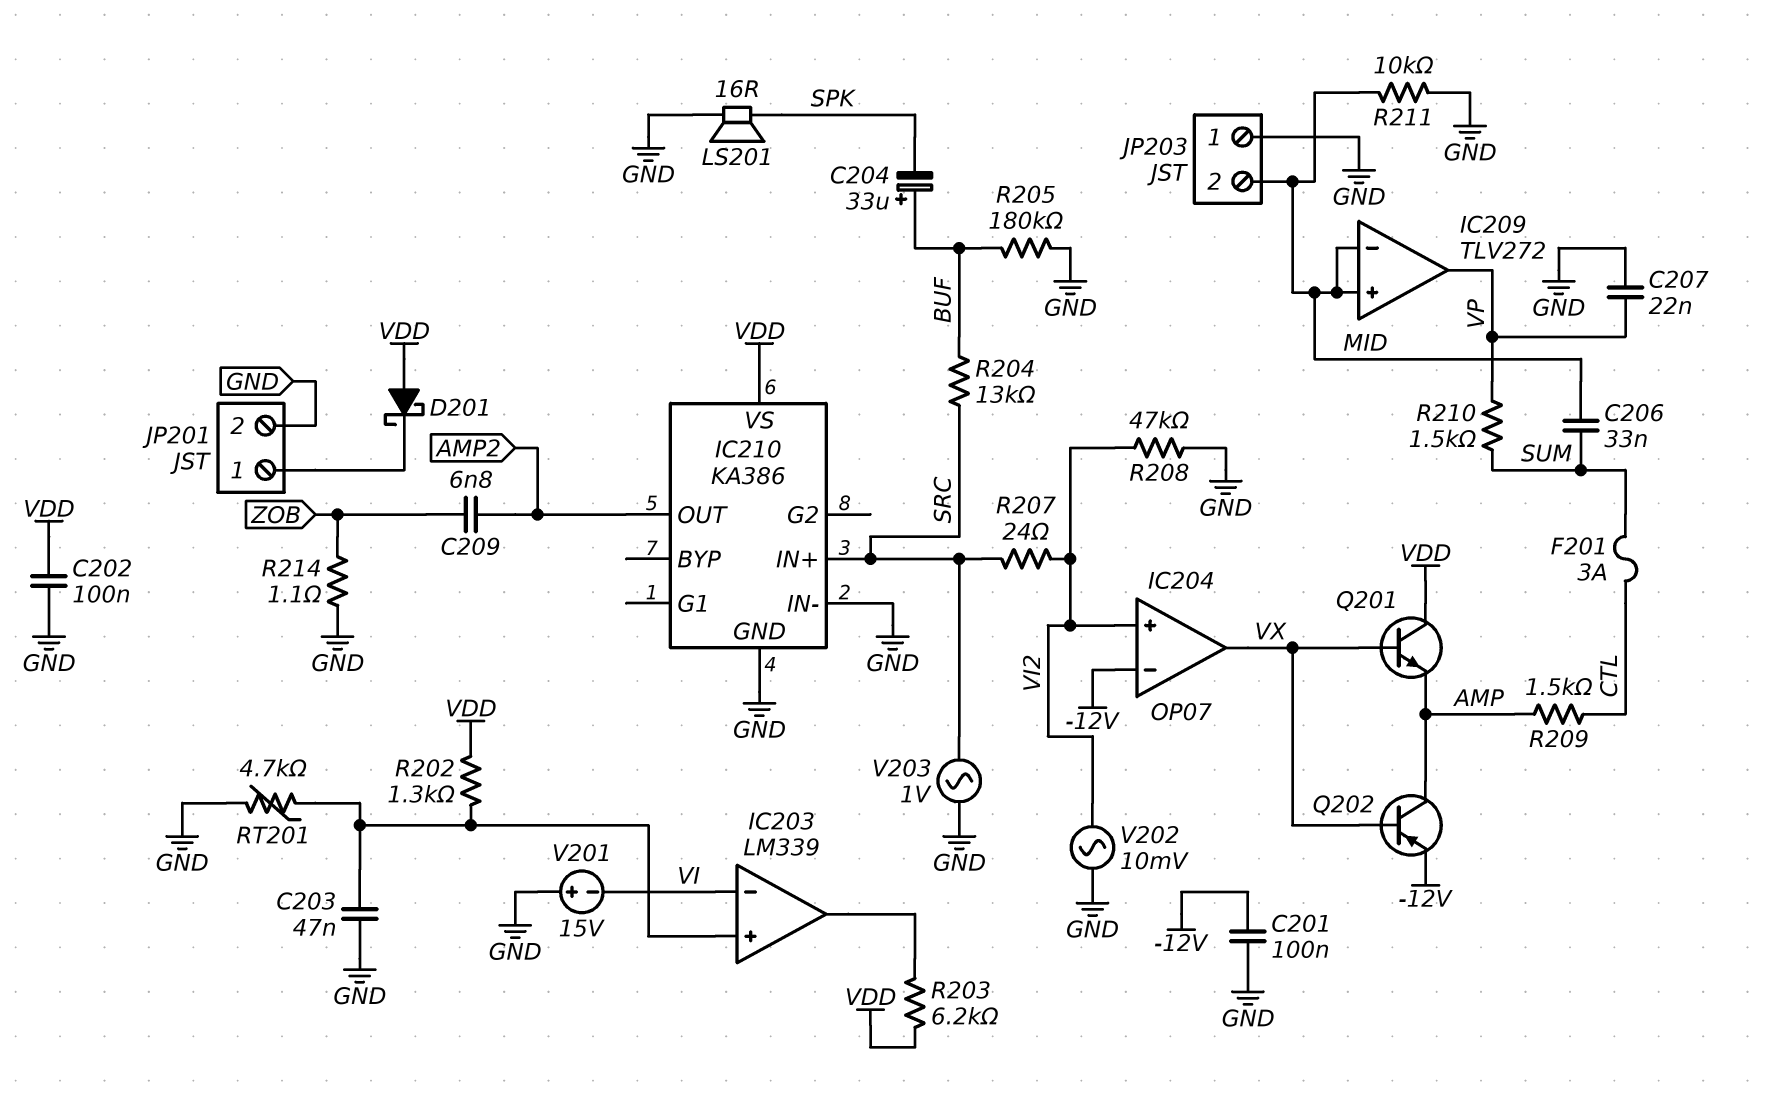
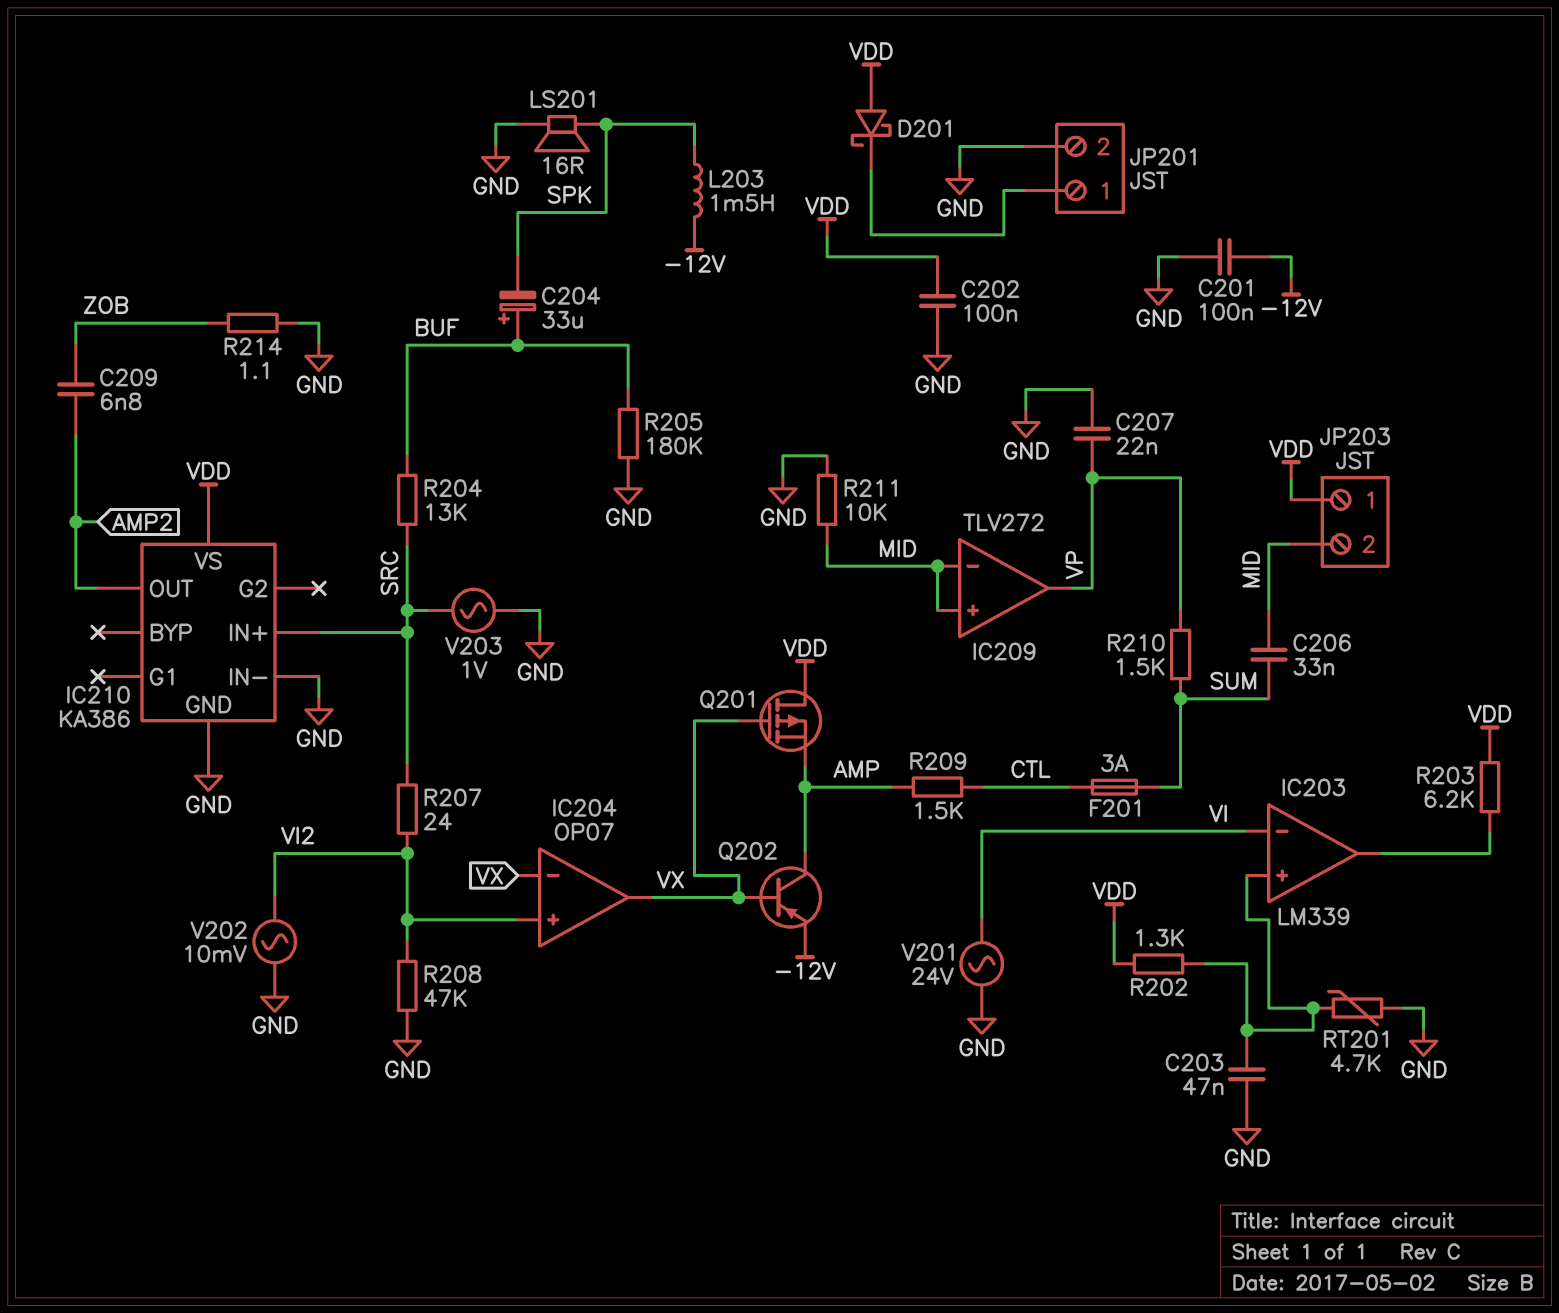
IC204 pin in-: -12V -> VX
JP203 pin 1: GND -> VDD
L203: none -> 1.5mH (-12V, SPK)
Q201: NPN (B VX, C VDD, E AMP) -> PMOS (G VX, D VDD, S AMP)
V201: 15V (plus GND, minus VI) -> AC 24V (GND, VI)

